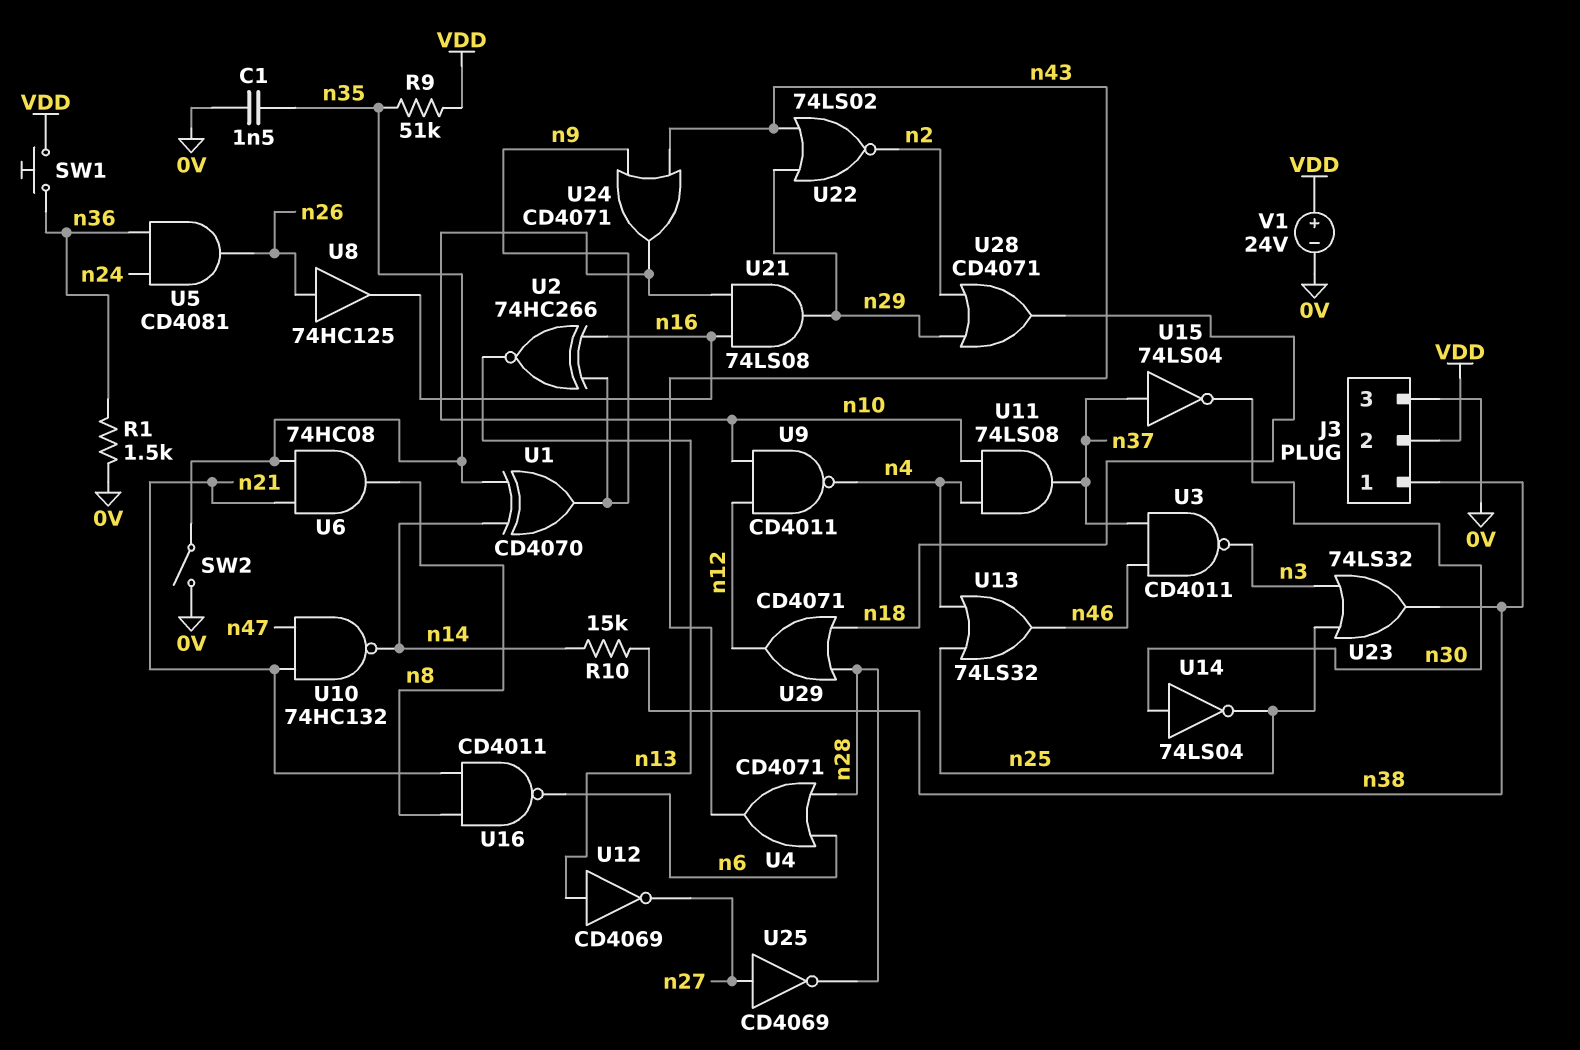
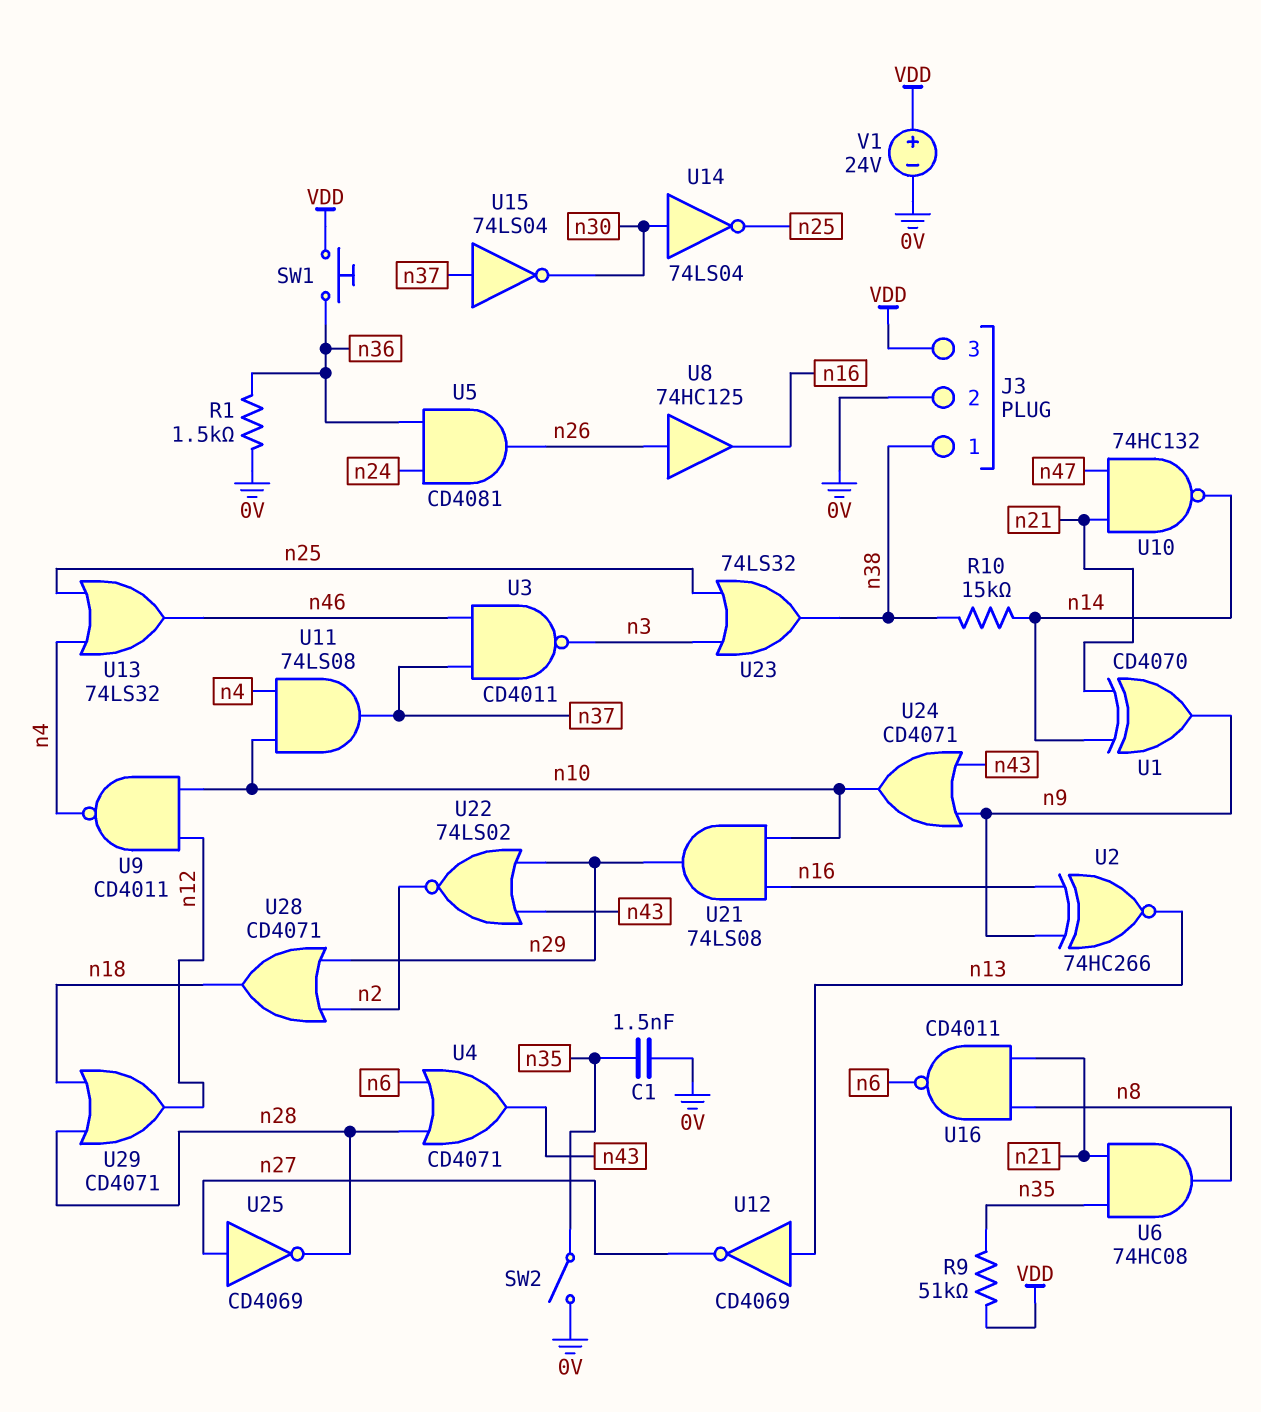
J3 pin 2: VDD -> 0V
J3 pin 3: 0V -> VDD
U1: XOR CD4070 (in n14, in n35, out n9) -> XOR CD4070 (in n14, in n21, out n9)

